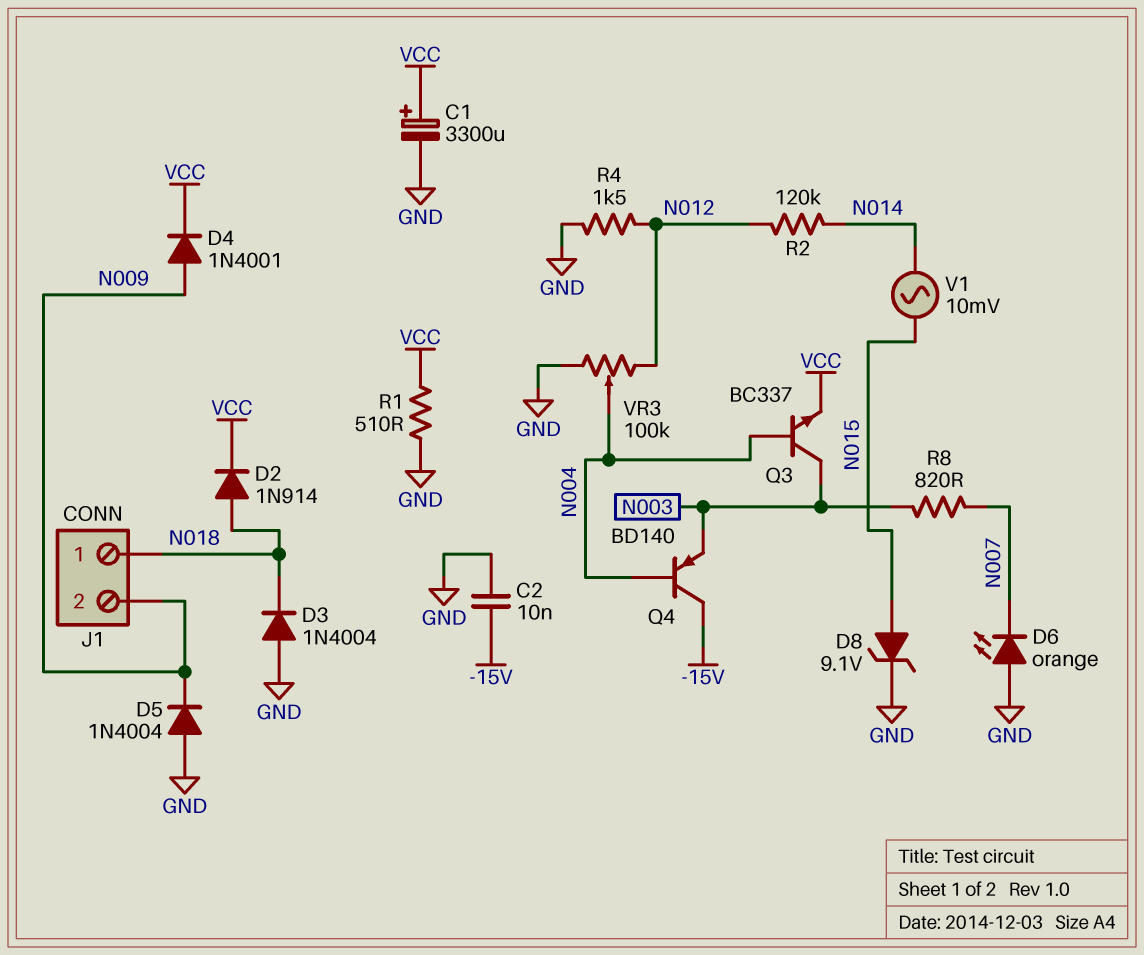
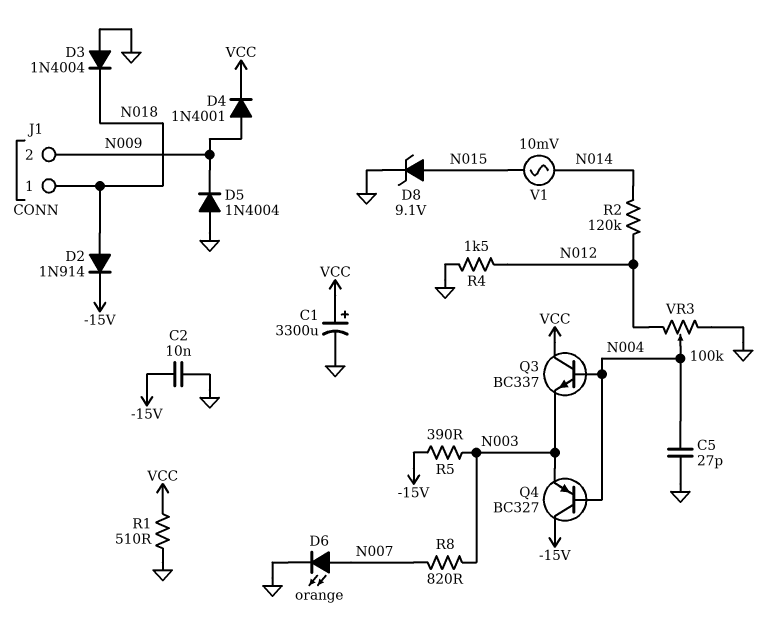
C5: none -> 27pF (GND, N004)
D2: diode 1N914 (A N018, K VCC) -> diode 1N914 (A N018, K -15V)
D6: LED orange (A GND, K N007) -> LED orange (A N007, K GND)
Q3: NPN BC337 (B N004, C N003, E VCC) -> NPN BC337 (B N004, C VCC, E N003)
Q4: PNP BD140 (B N004, C -15V, E N003) -> PNP BC327 (B N004, C -15V, E N003)
R5: none -> 390 (-15V, N003)

